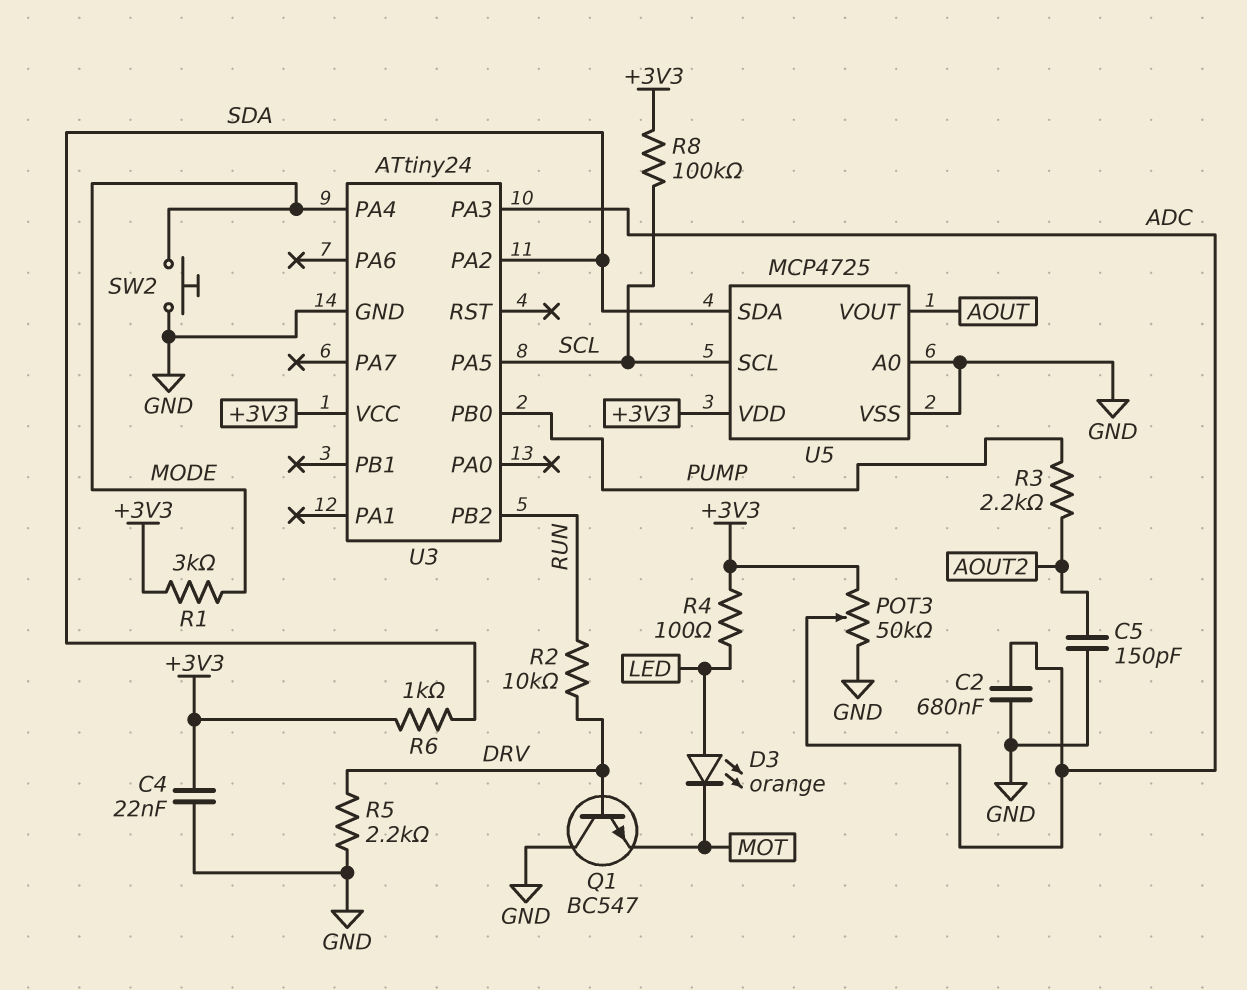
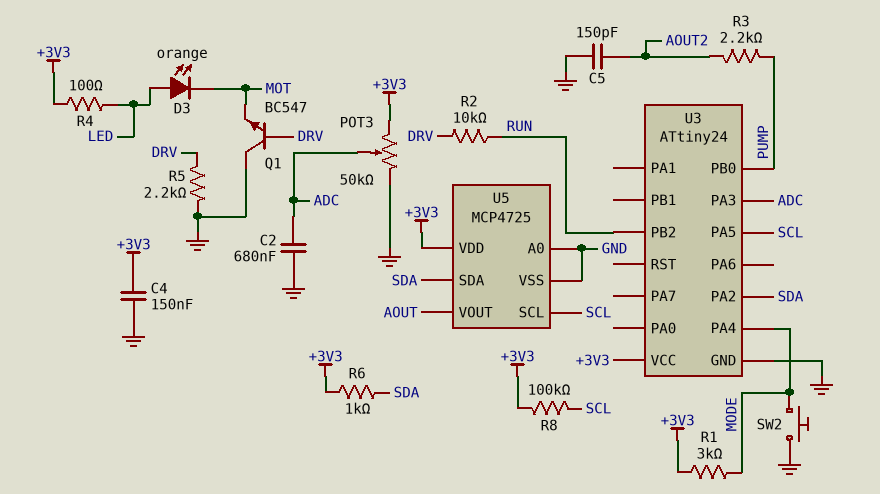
C4: 22nF (+3V3, GND) -> 150nF (+3V3, GND)

